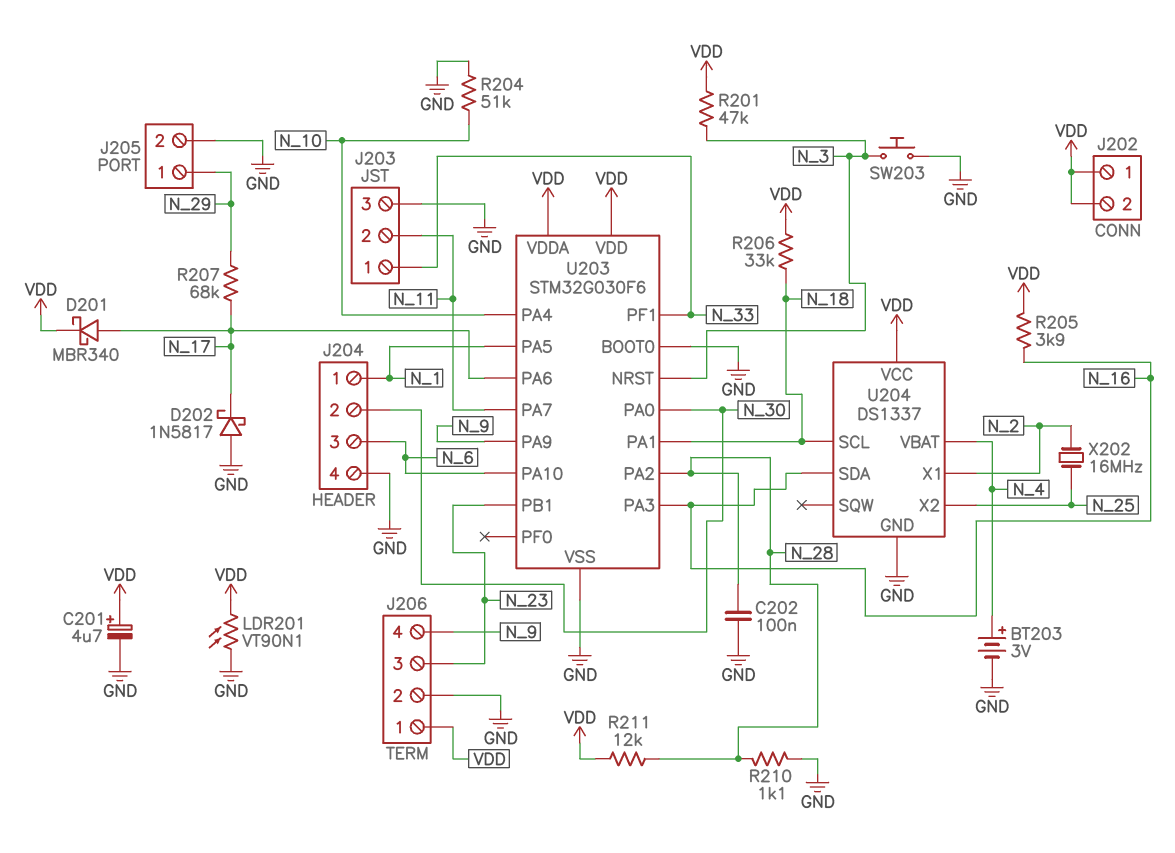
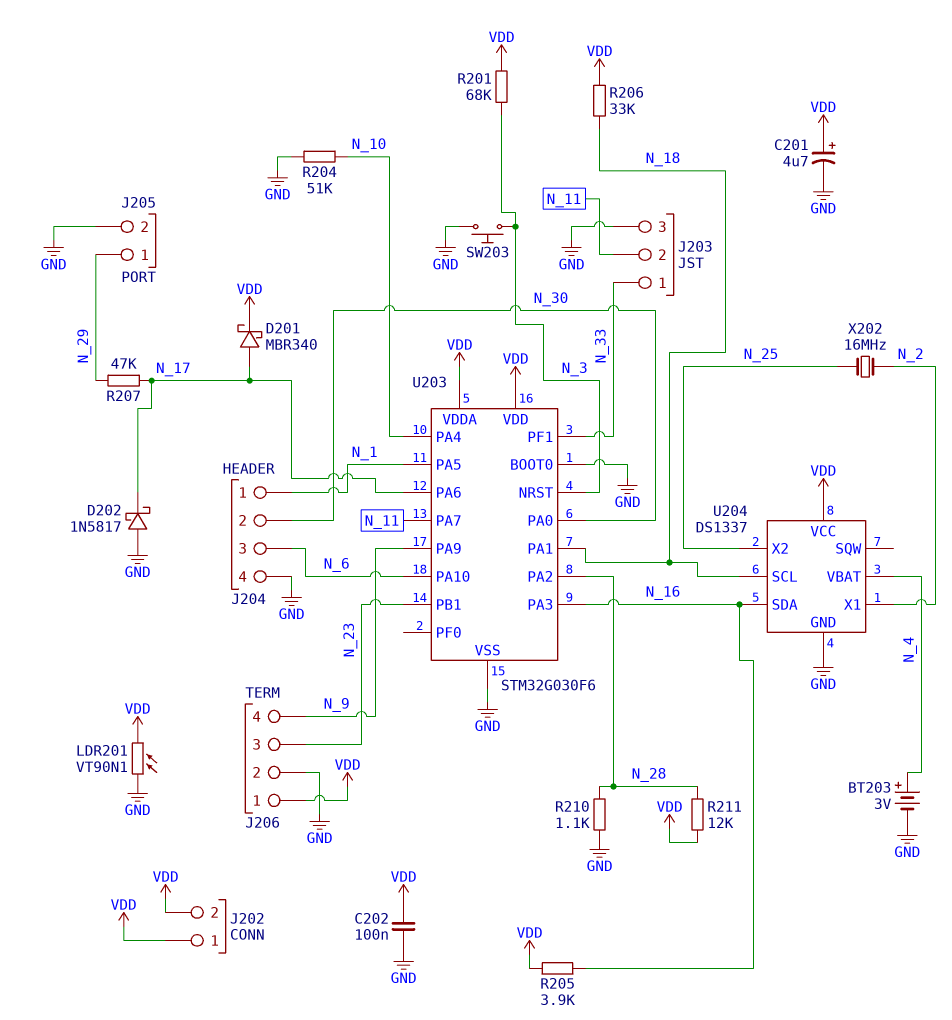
C202: 100nF (GND, N_28) -> 100nF (GND, VDD)
R201: 47k (N_3, VDD) -> 68k (N_3, VDD)
R207: 68k (N_17, N_29) -> 47k (N_17, N_29)

